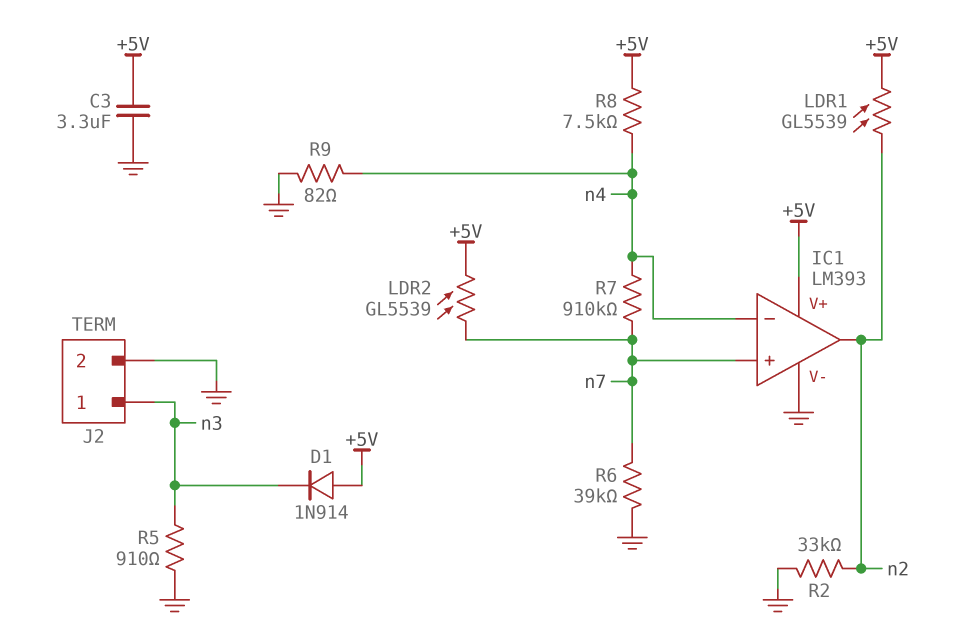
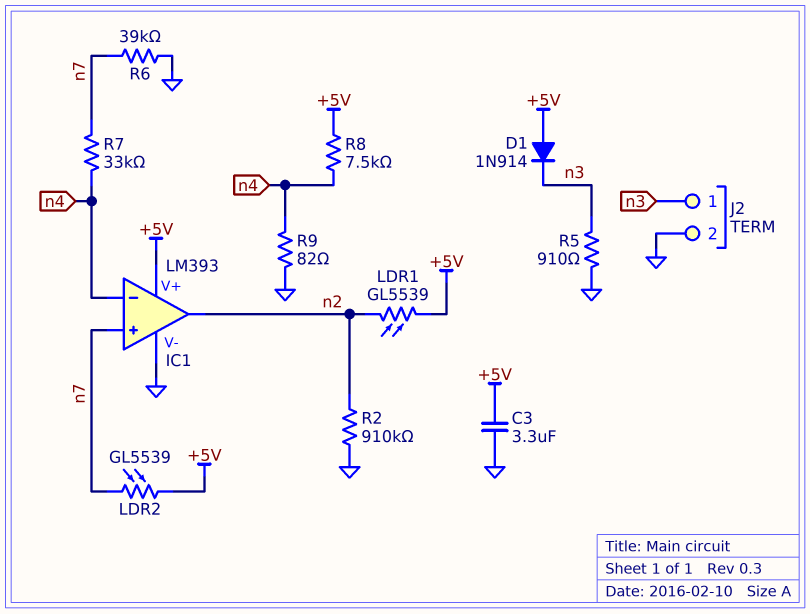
R2: 33k (GND, n2) -> 910k (GND, n2)
R7: 910k (n4, n7) -> 33k (n4, n7)

